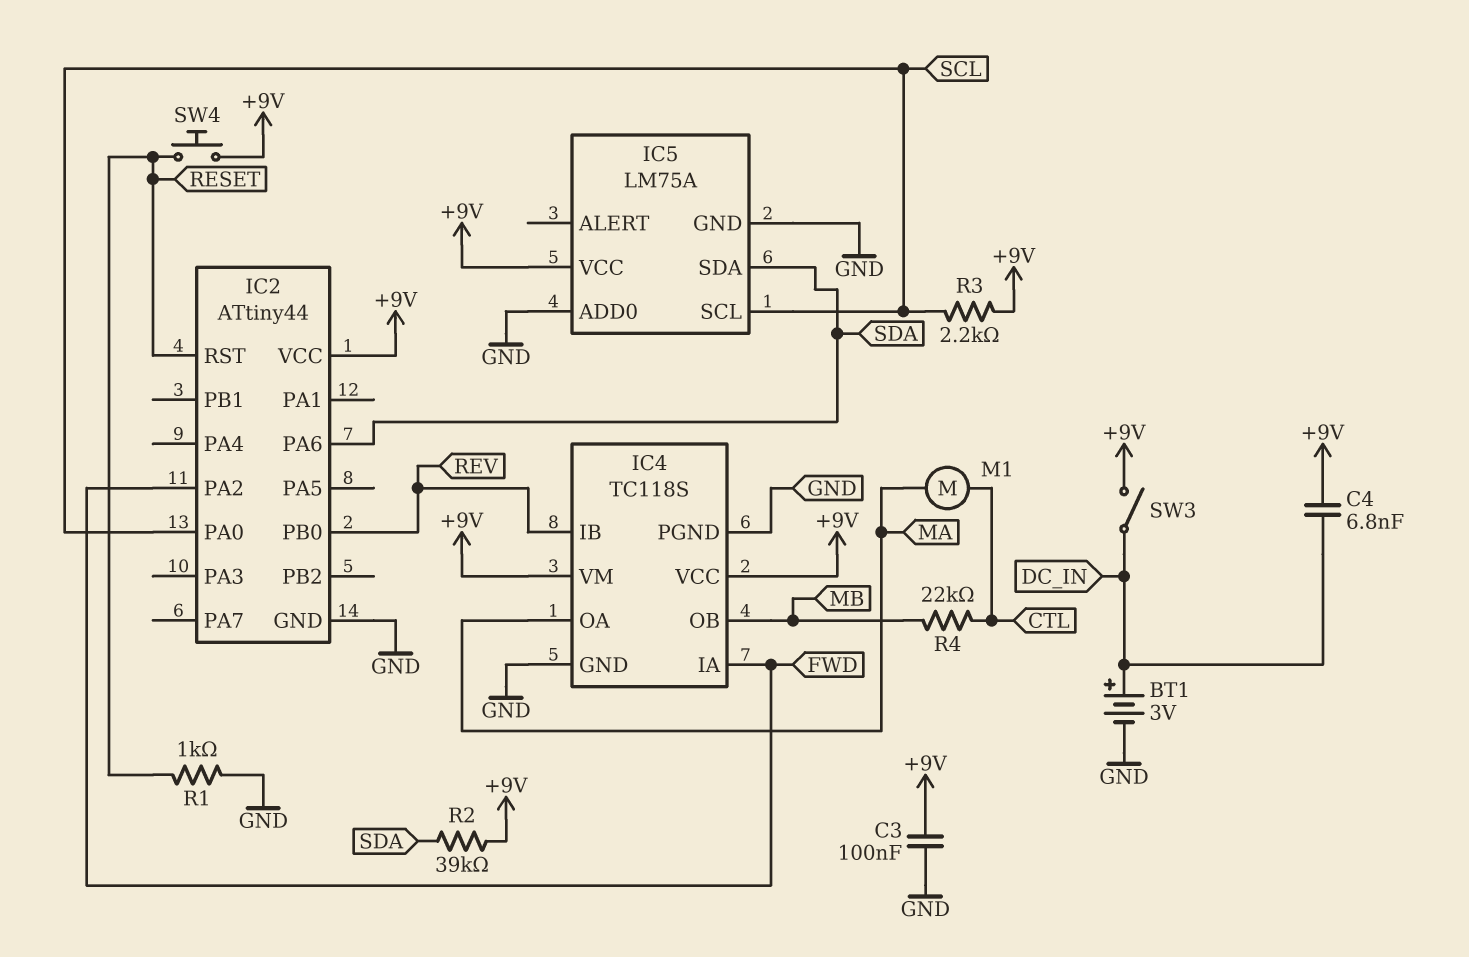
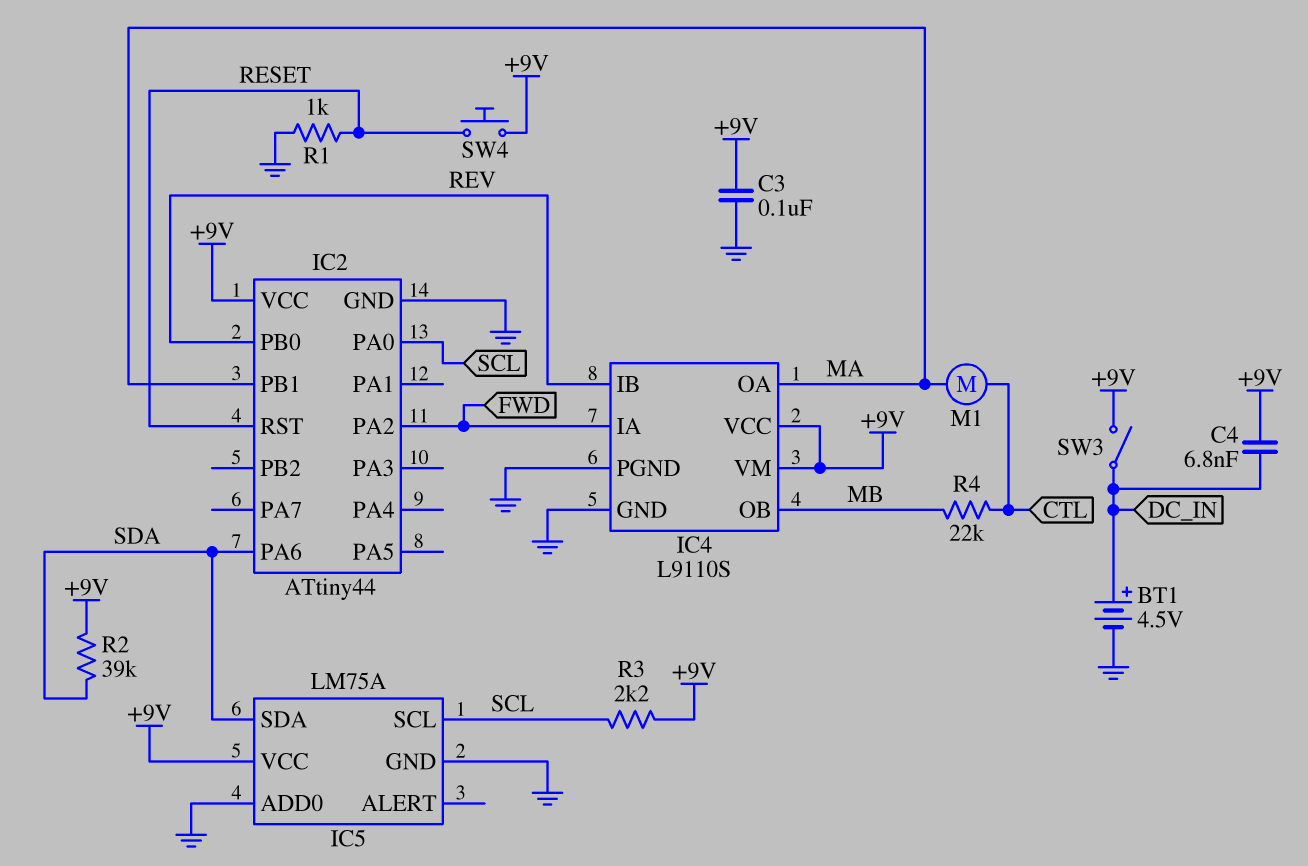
BT1: 3V (plus DC_IN, minus GND) -> 4.5V (plus DC_IN, minus GND)
IC2 pin PB1: none -> MA
IC4: TC118S -> L9110S

